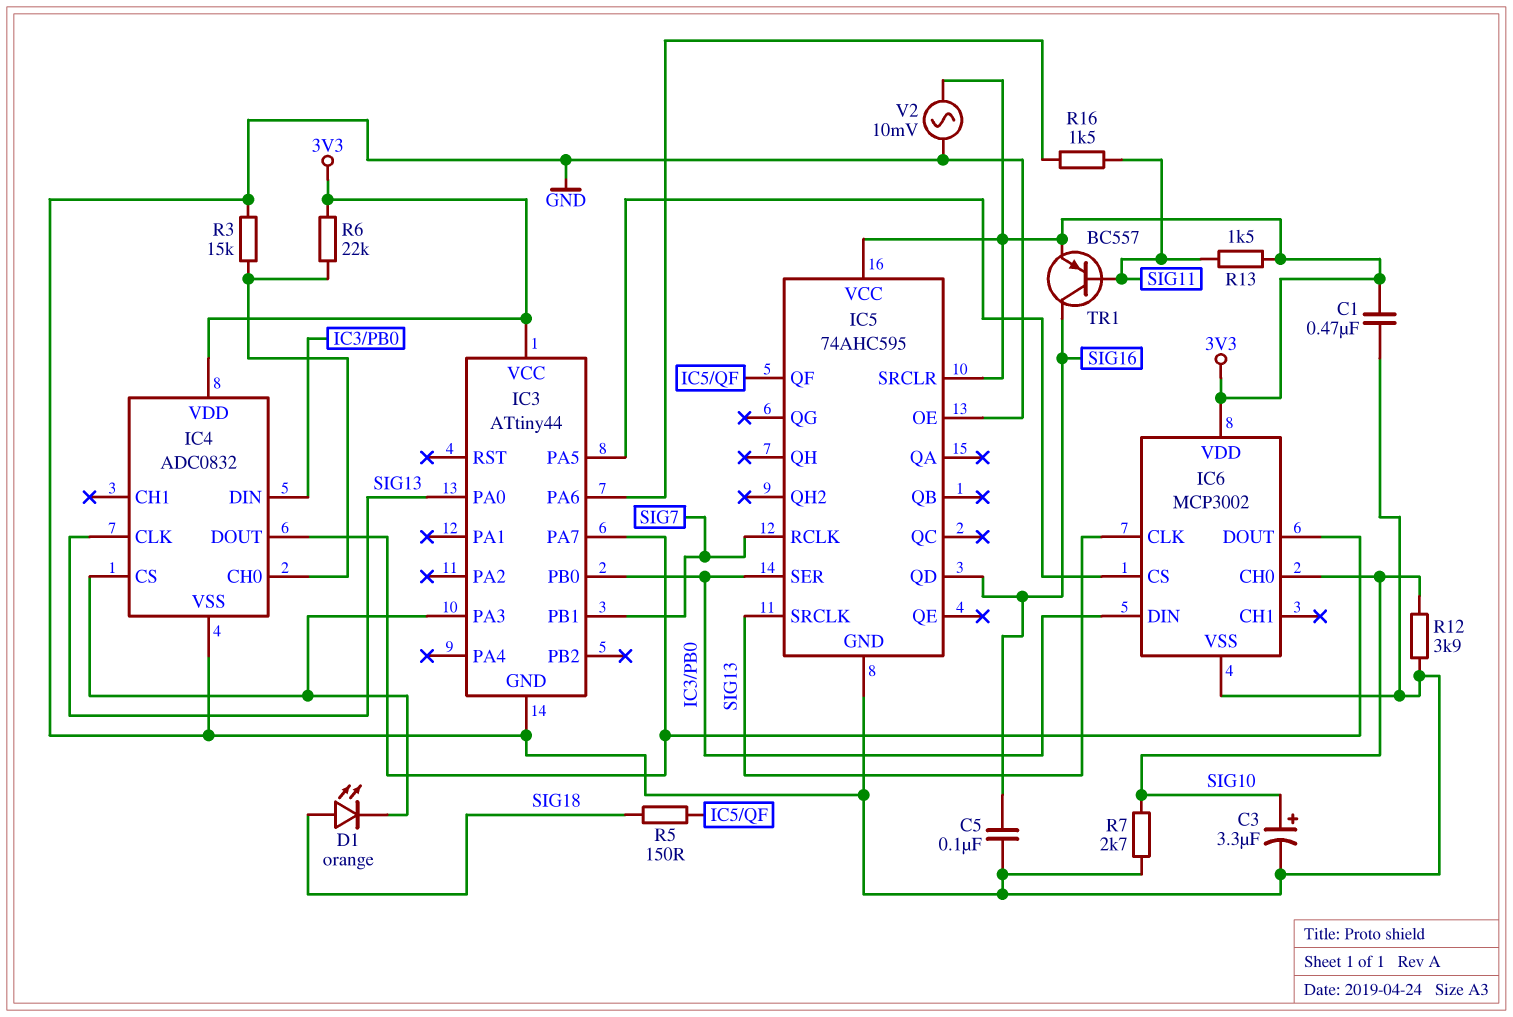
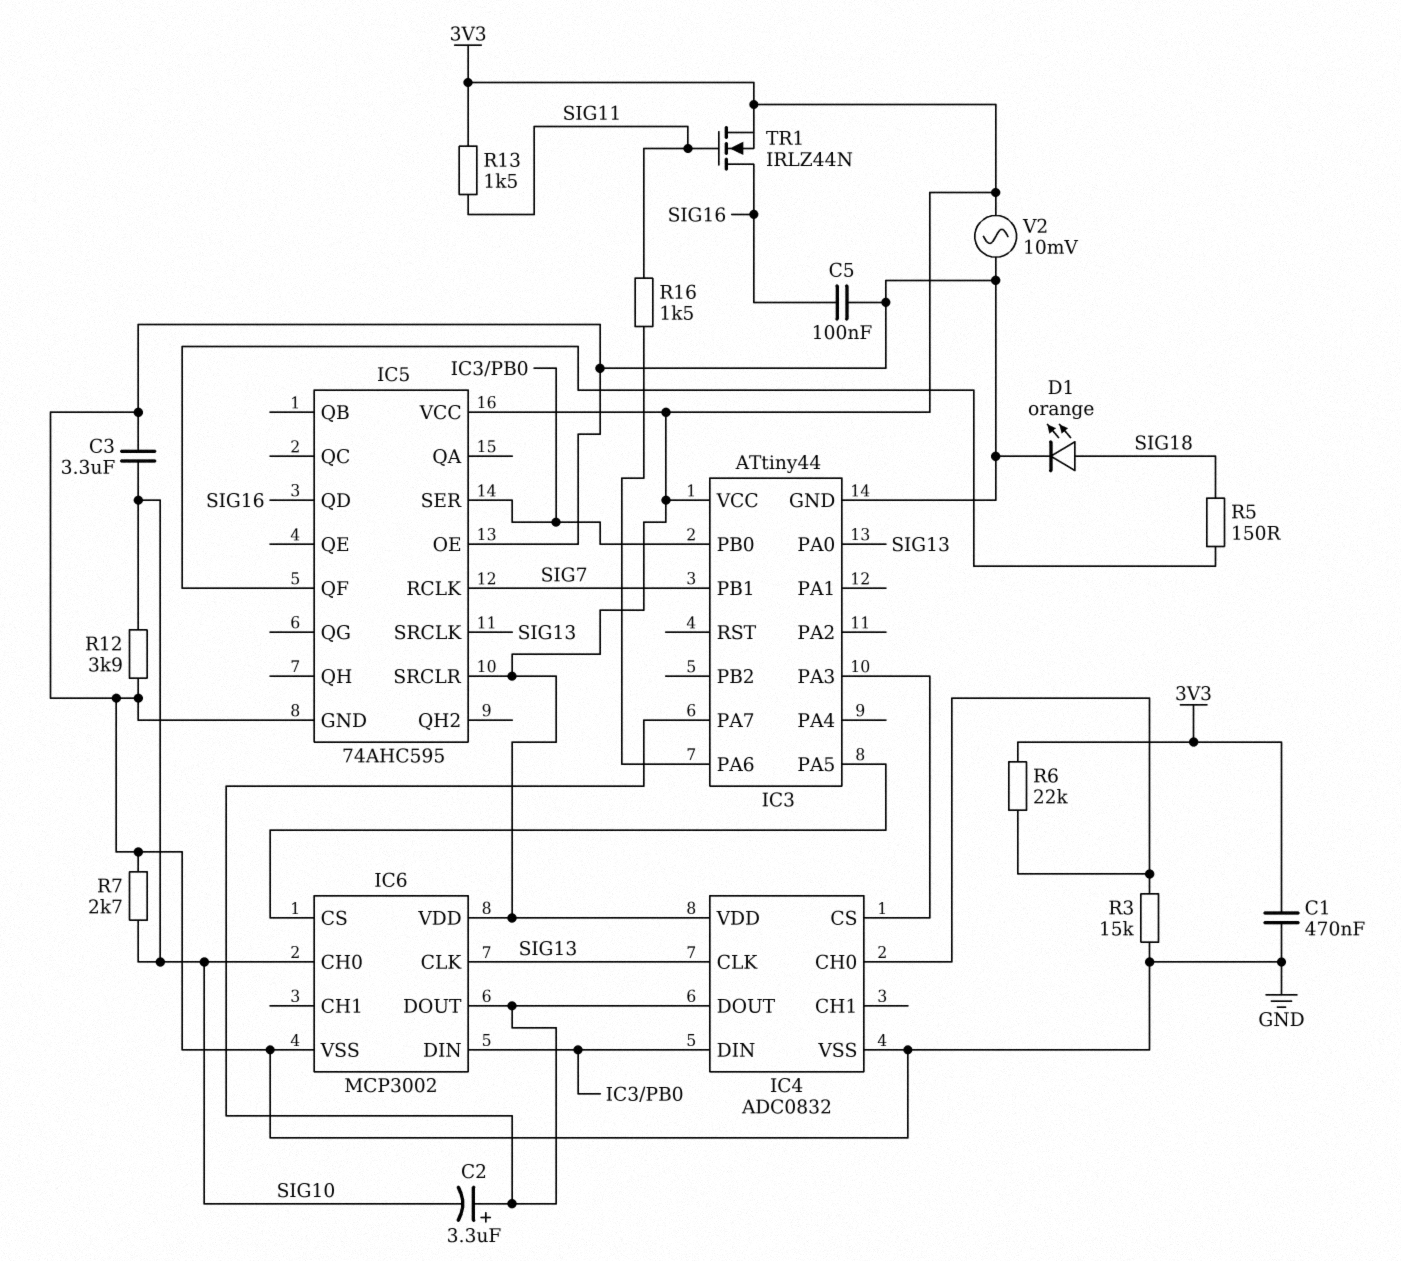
C2: none -> 3.3uF (plus IC3/PA7, minus SIG10)
C3: 3.3uF (plus SIG10, minus GND) -> 3.3uF (GND, SIG10)
D1: LED orange (A SIG18, K IC3/PA3) -> LED orange (A SIG18, K GND)
TR1: PNP BC557 (B SIG11, C SIG16, E 3V3) -> NMOS IRLZ44N (G SIG11, D SIG16, S 3V3)

